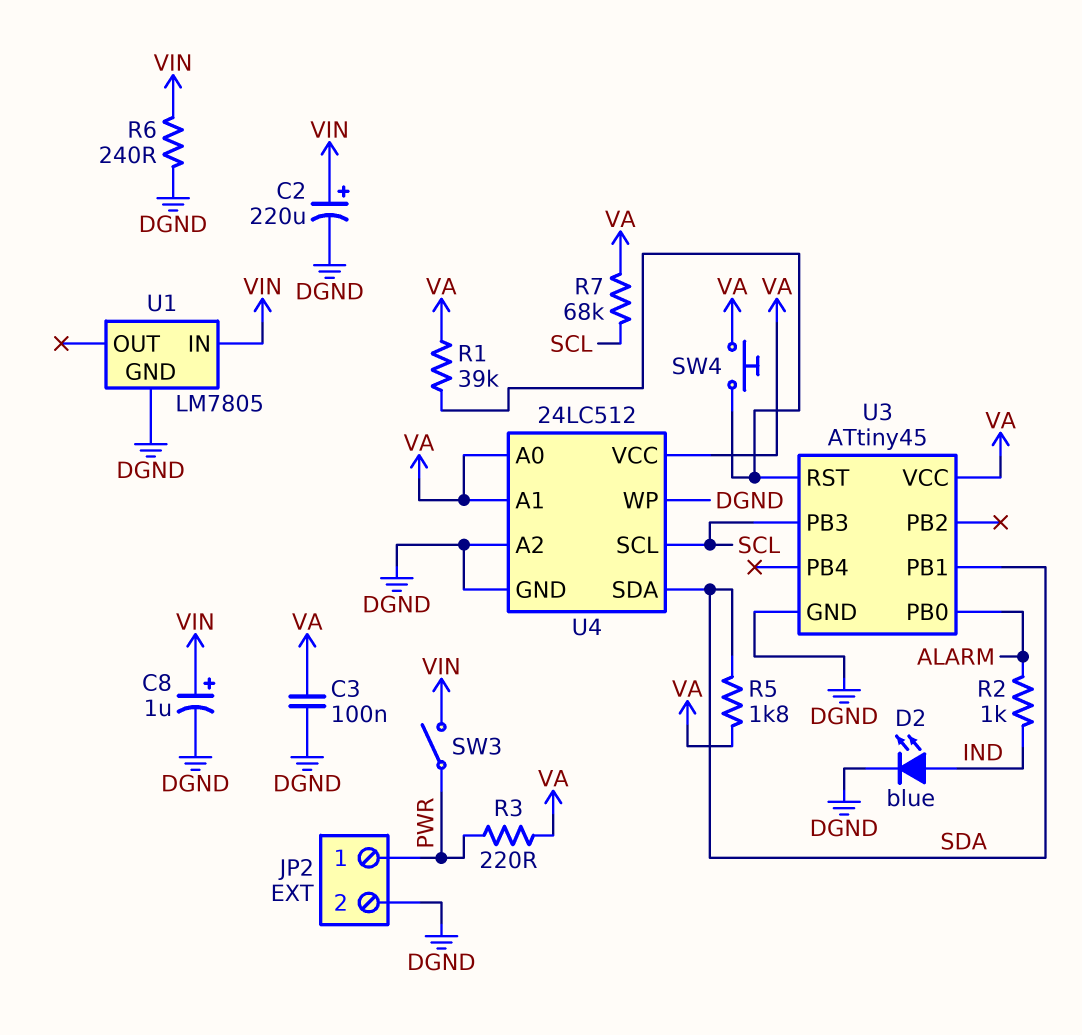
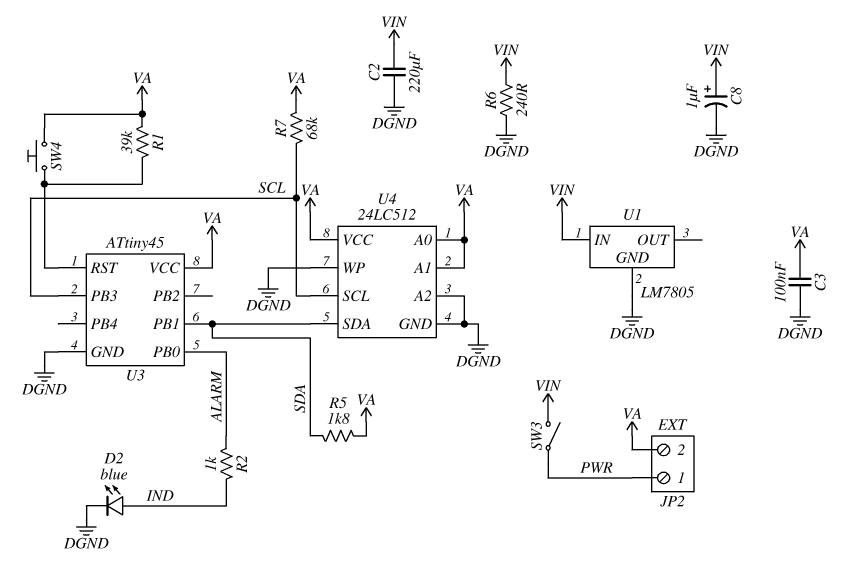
C2: 220uF (plus VIN, minus DGND) -> 220uF (DGND, VIN)
JP2 pin 2: DGND -> VA
R3: 220 (PWR, VA) -> none

